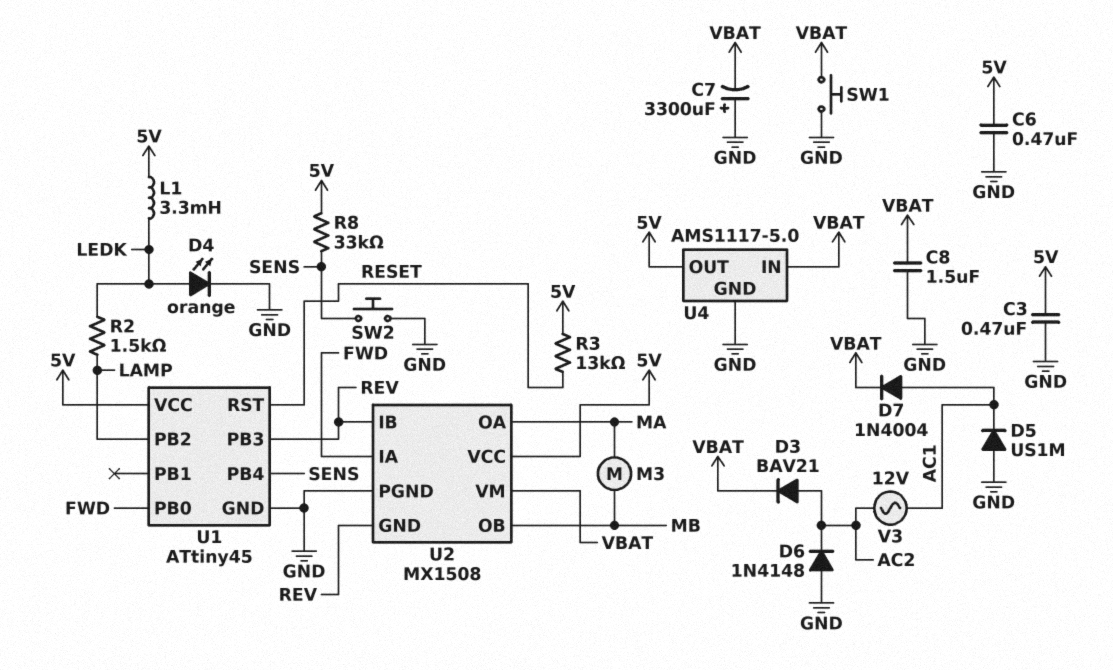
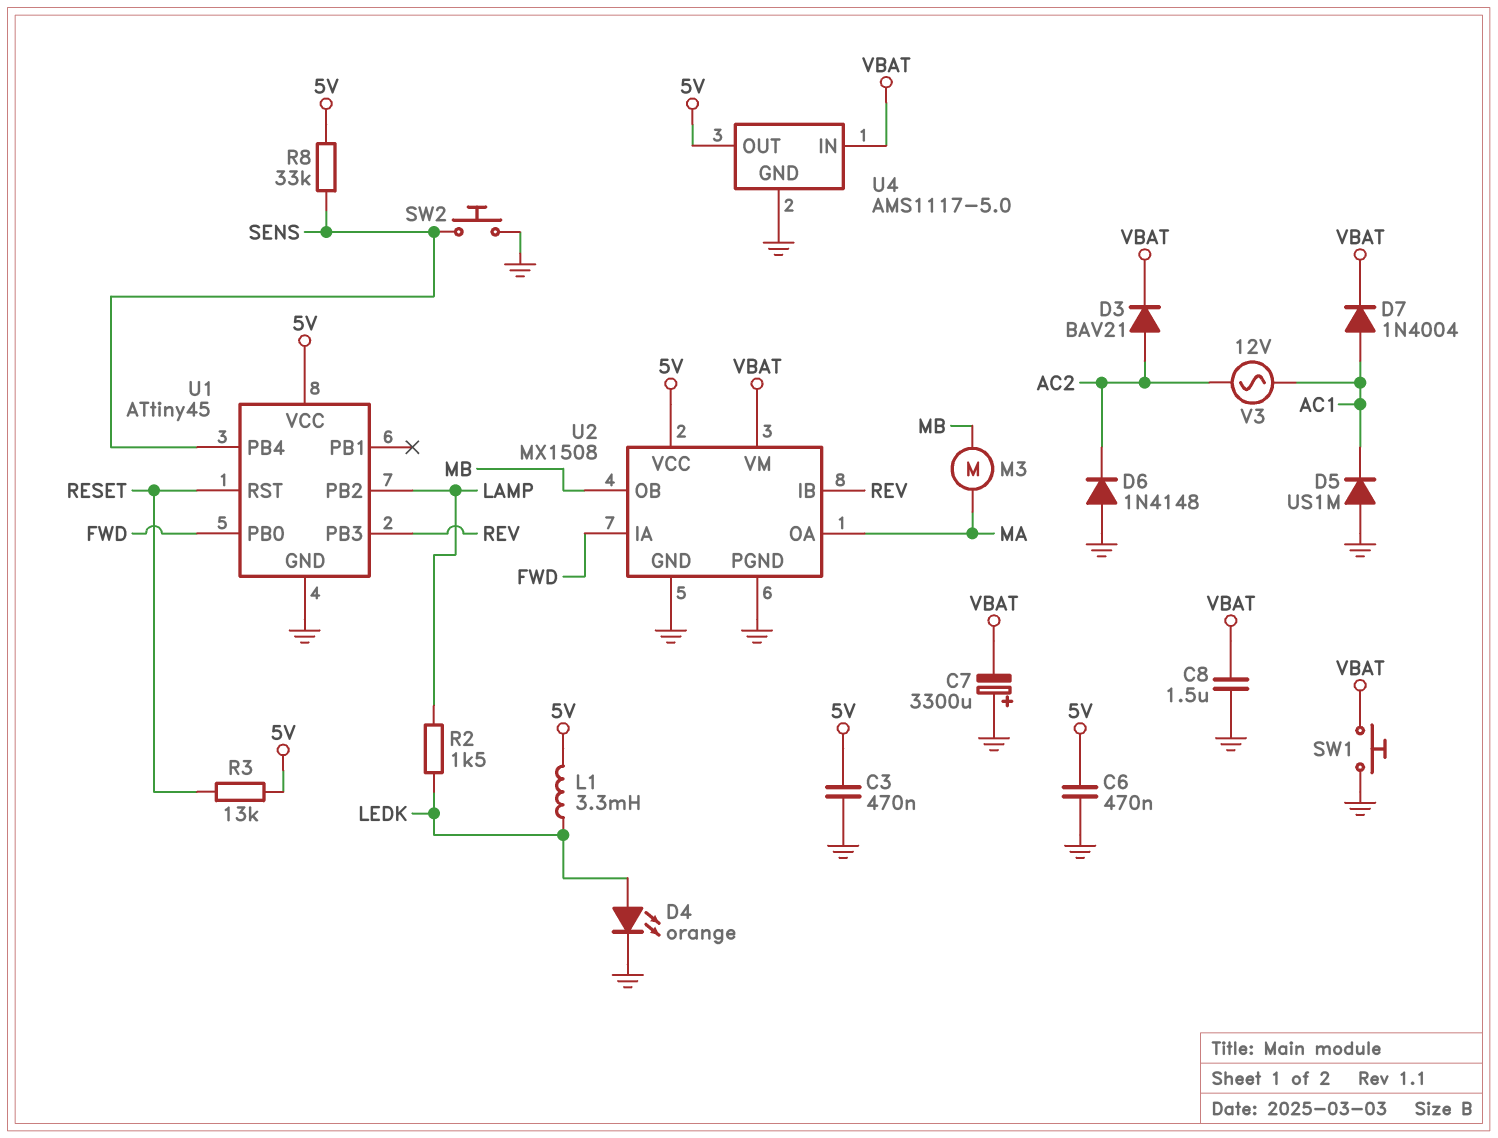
U2 pin GND: REV -> GND

